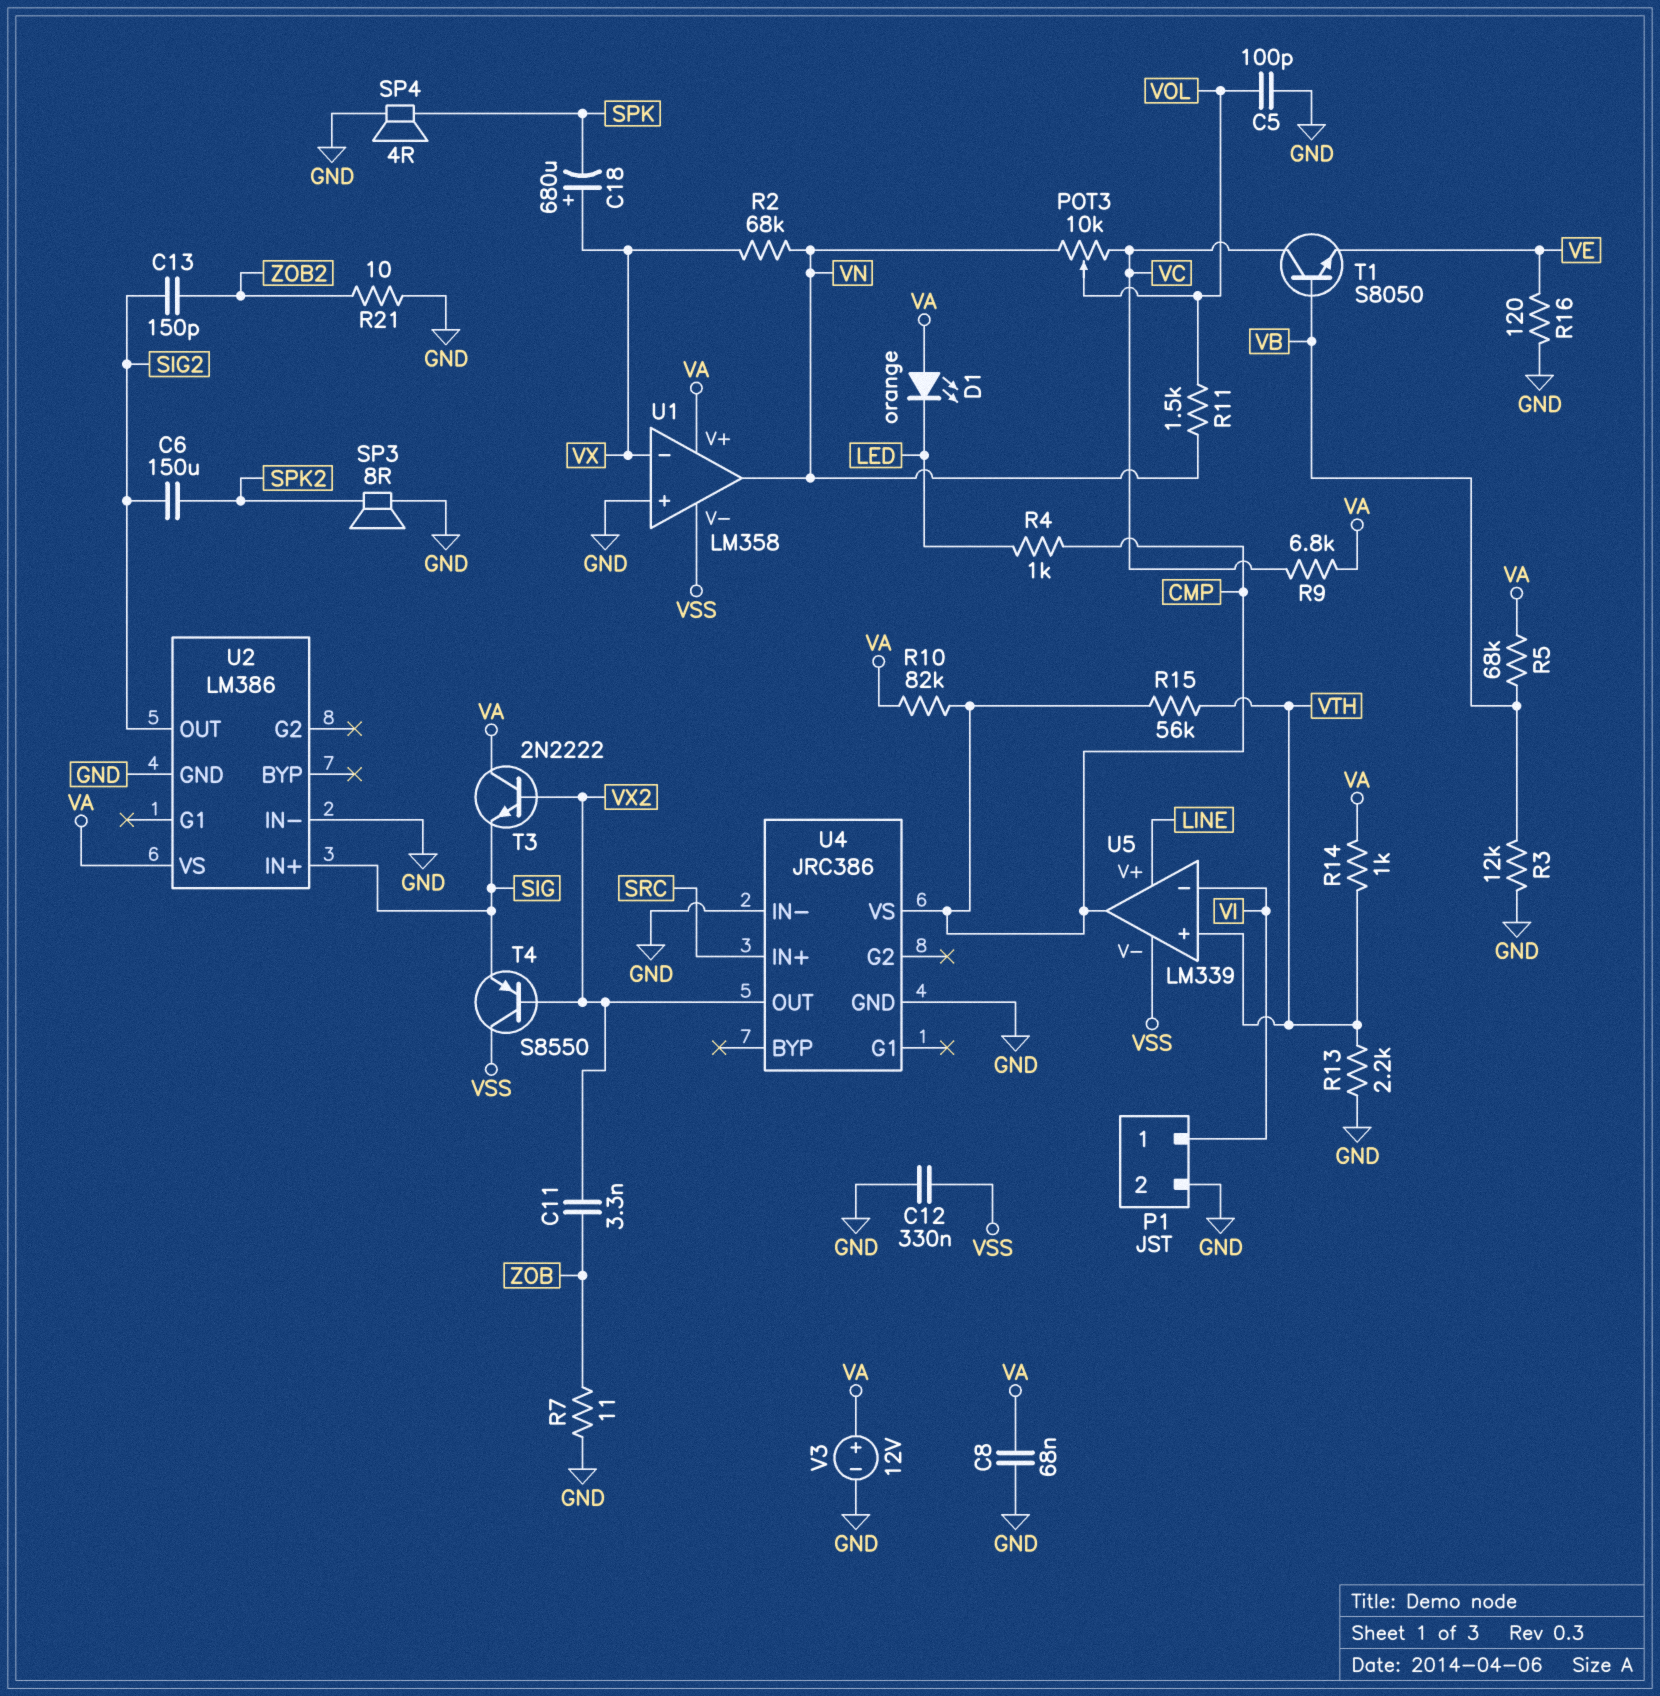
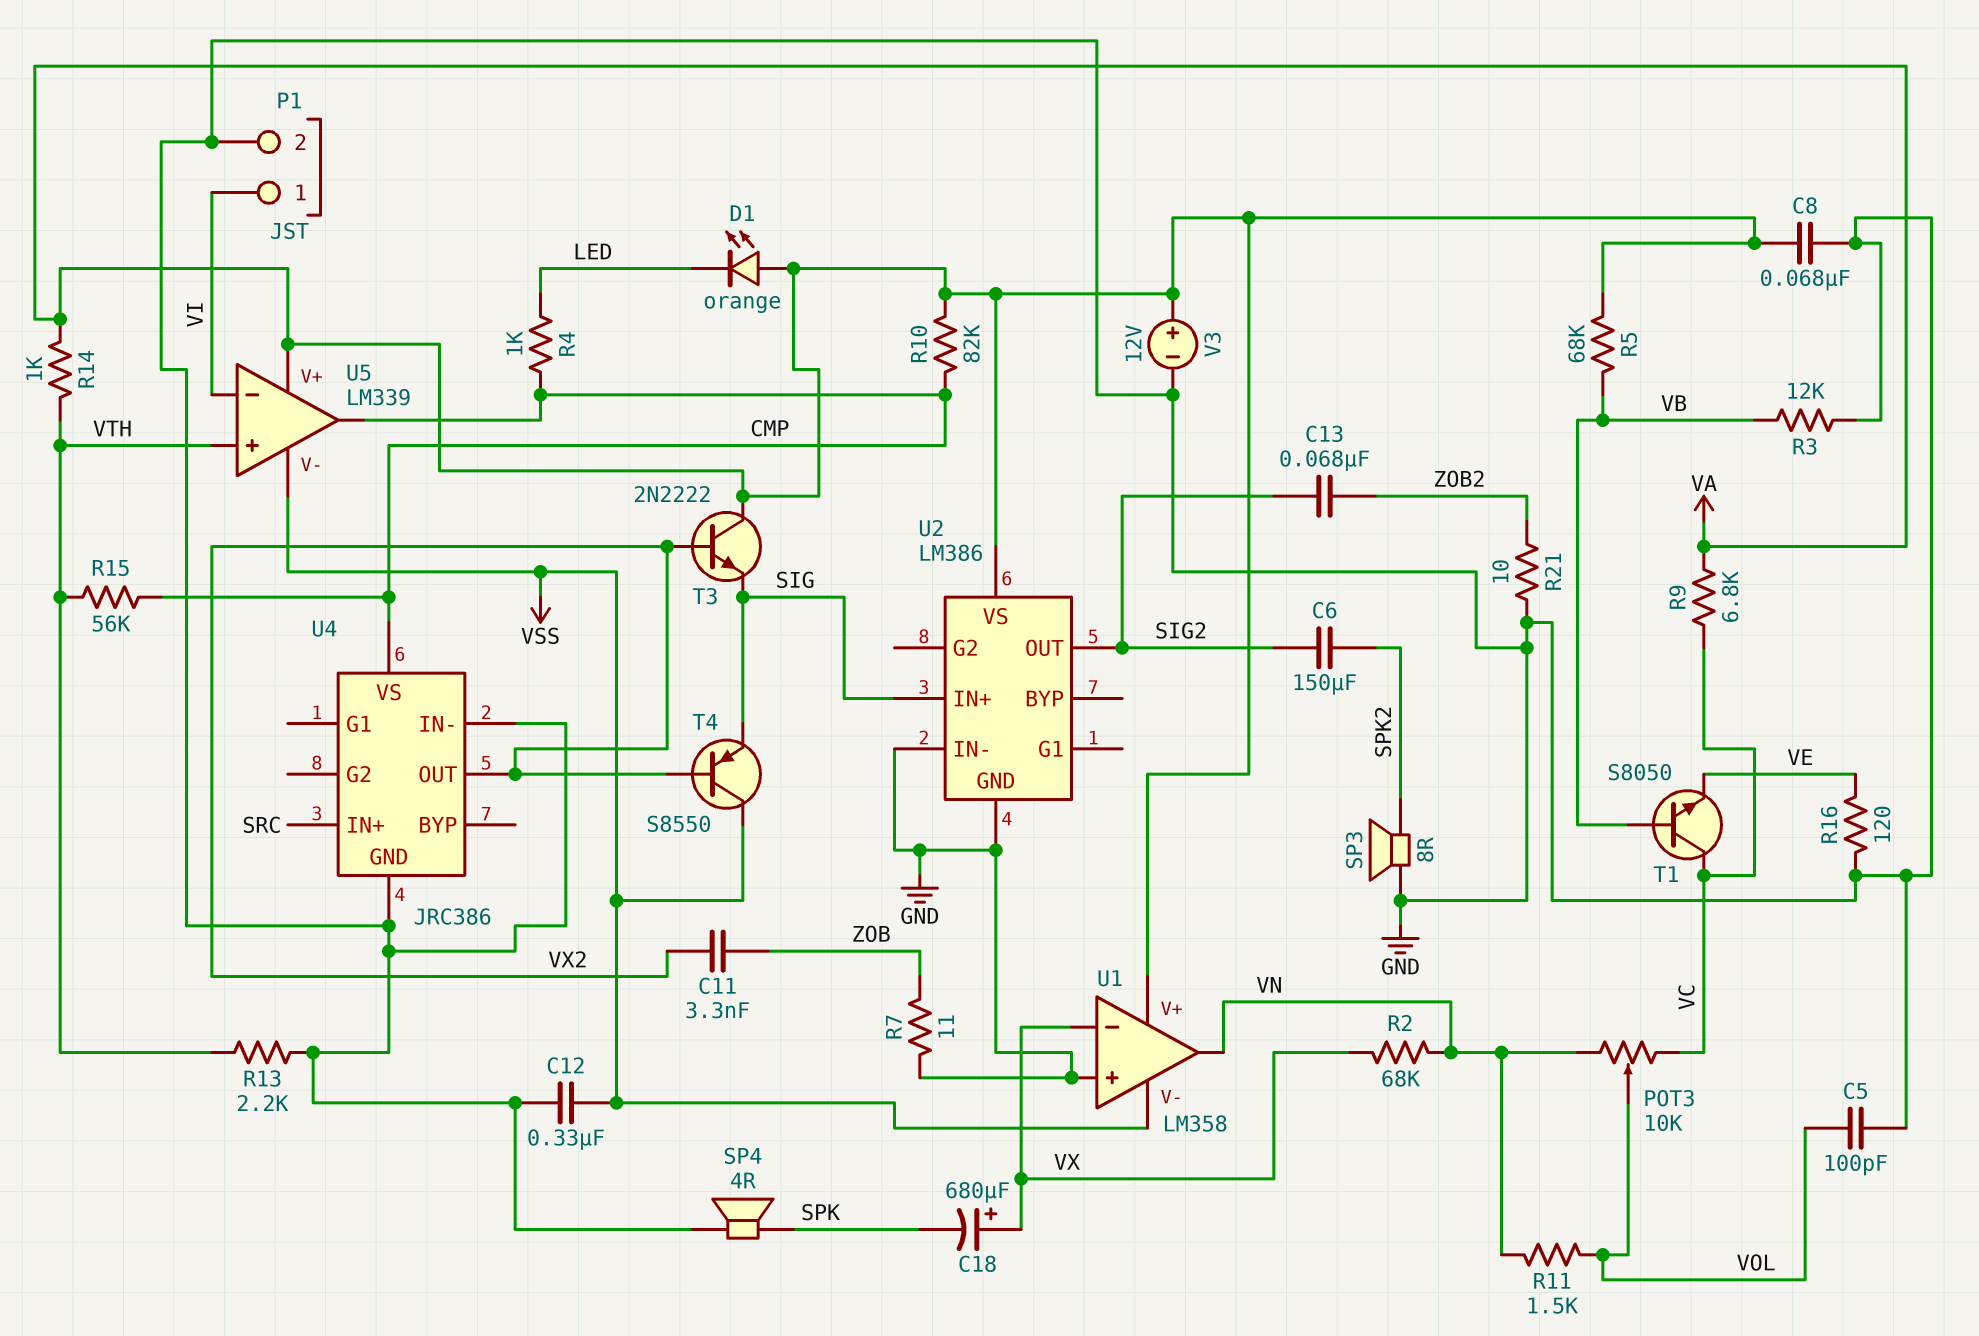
C13: 150pF (SIG2, ZOB2) -> 68nF (SIG2, ZOB2)
U5 pin V+: LINE -> VA

